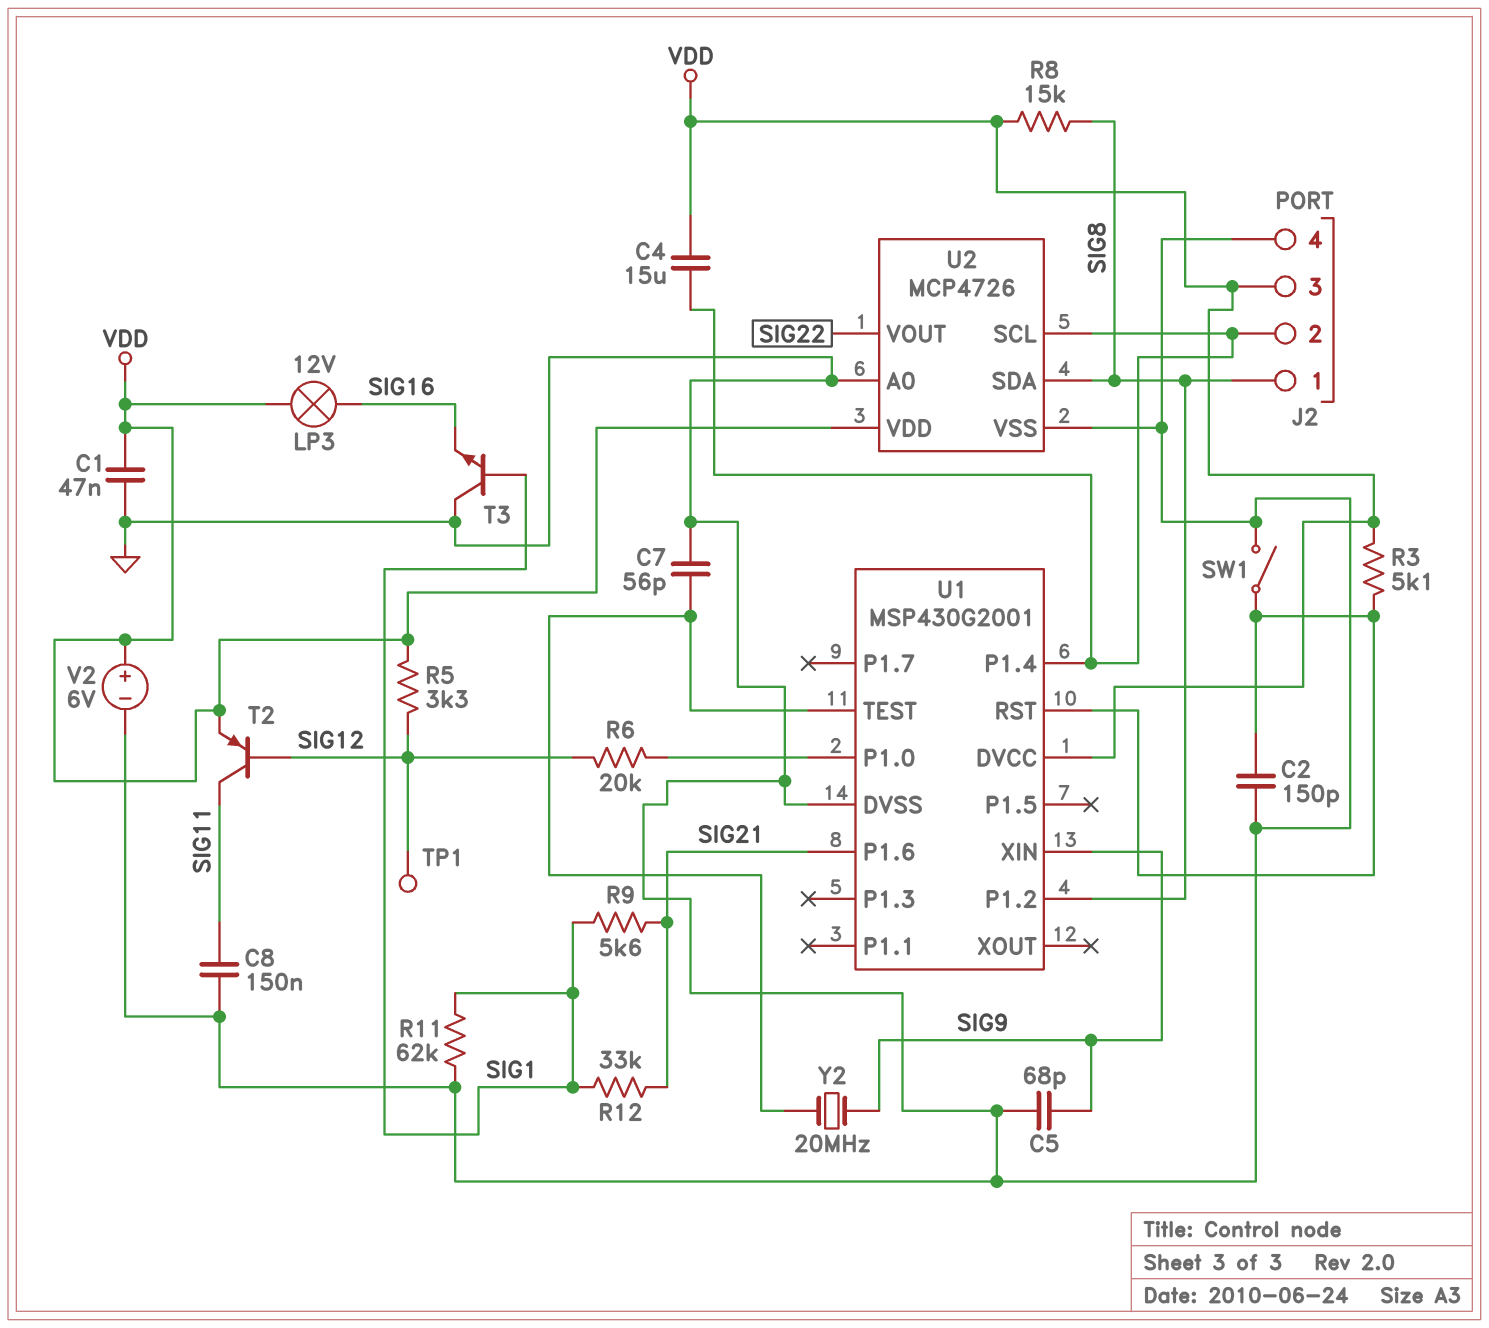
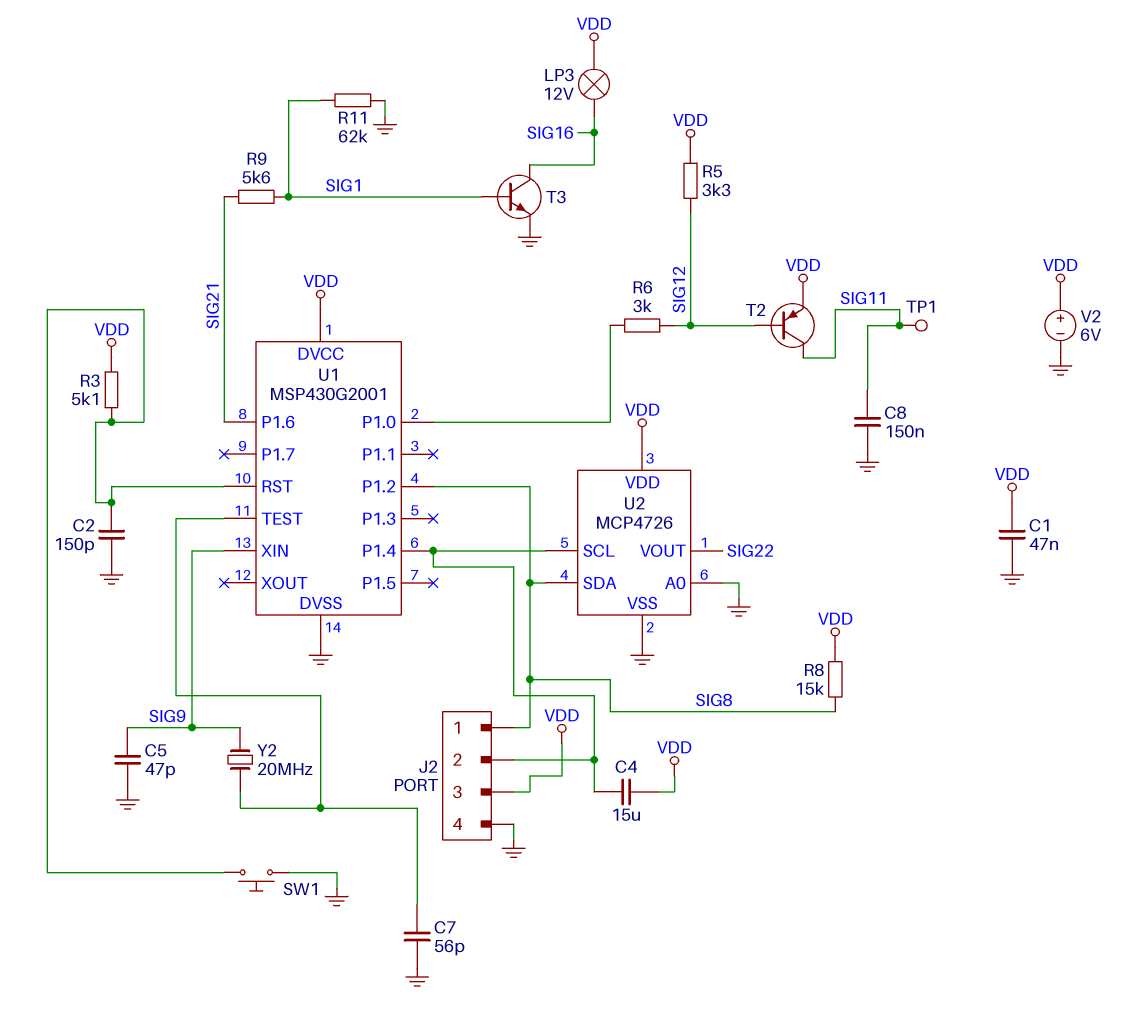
C5: 68pF (GND, SIG9) -> 47pF (GND, SIG9)
R6: 20k (SIG12, U1/P1.0) -> 3k (SIG12, U1/P1.0)
R12: 33k (SIG1, SIG21) -> none
SW1: switch (GND, U1/RST) -> button (GND, U1/RST)
T3: NPN (B SIG1, C GND, E SIG16) -> NPN (B SIG1, C SIG16, E GND)
TP1: test point (SIG12) -> test point (SIG11)

